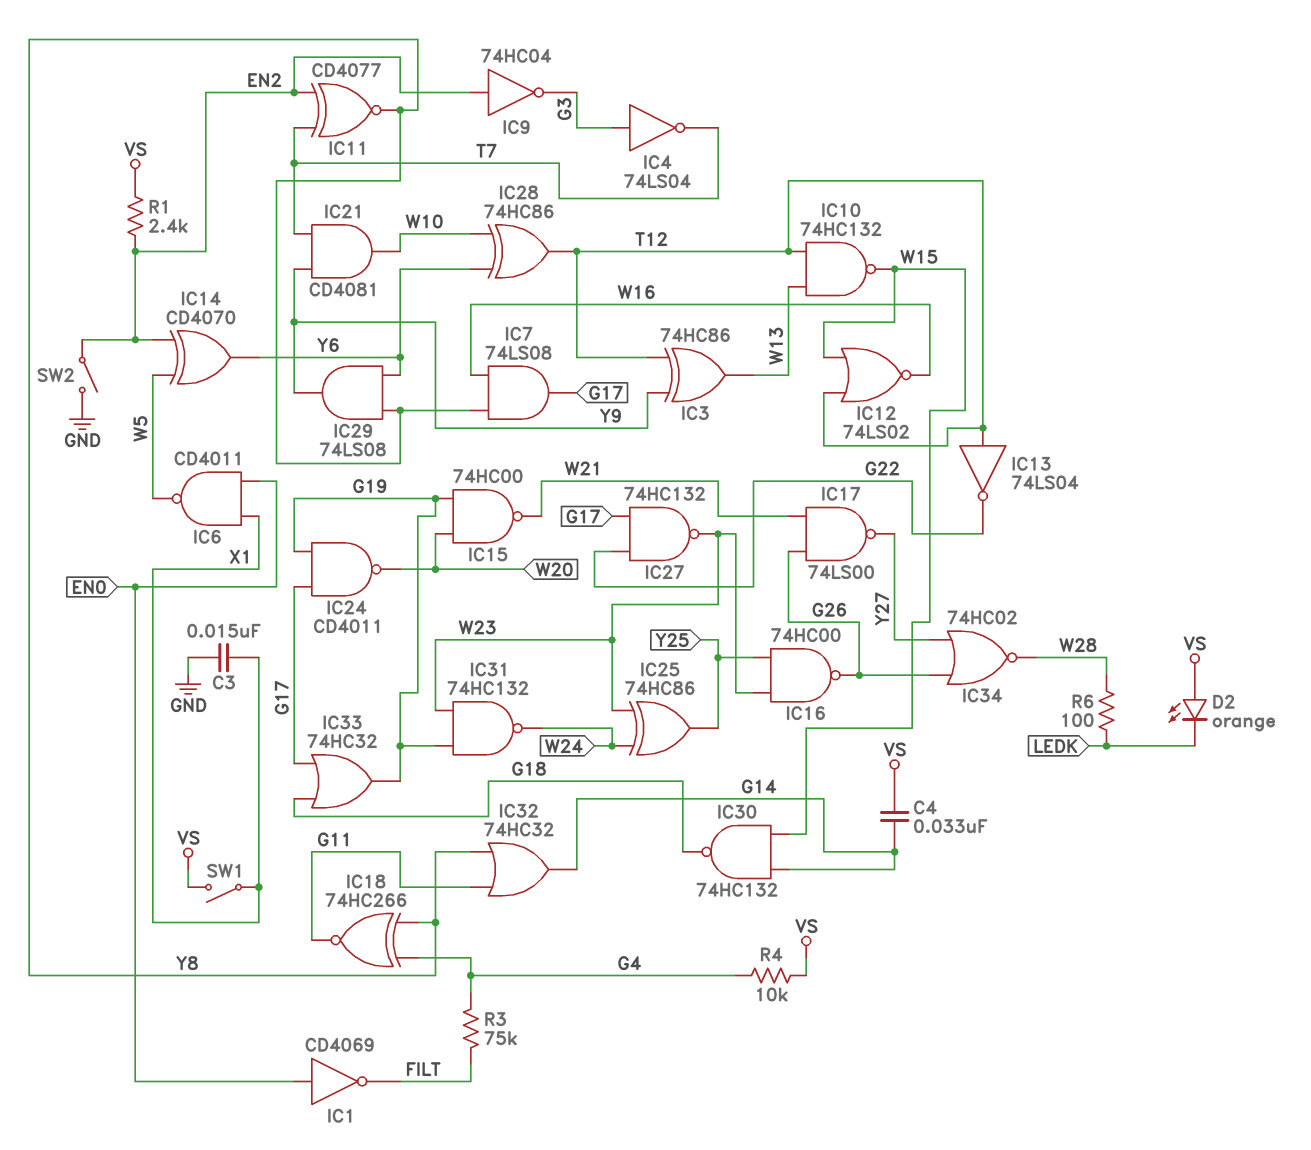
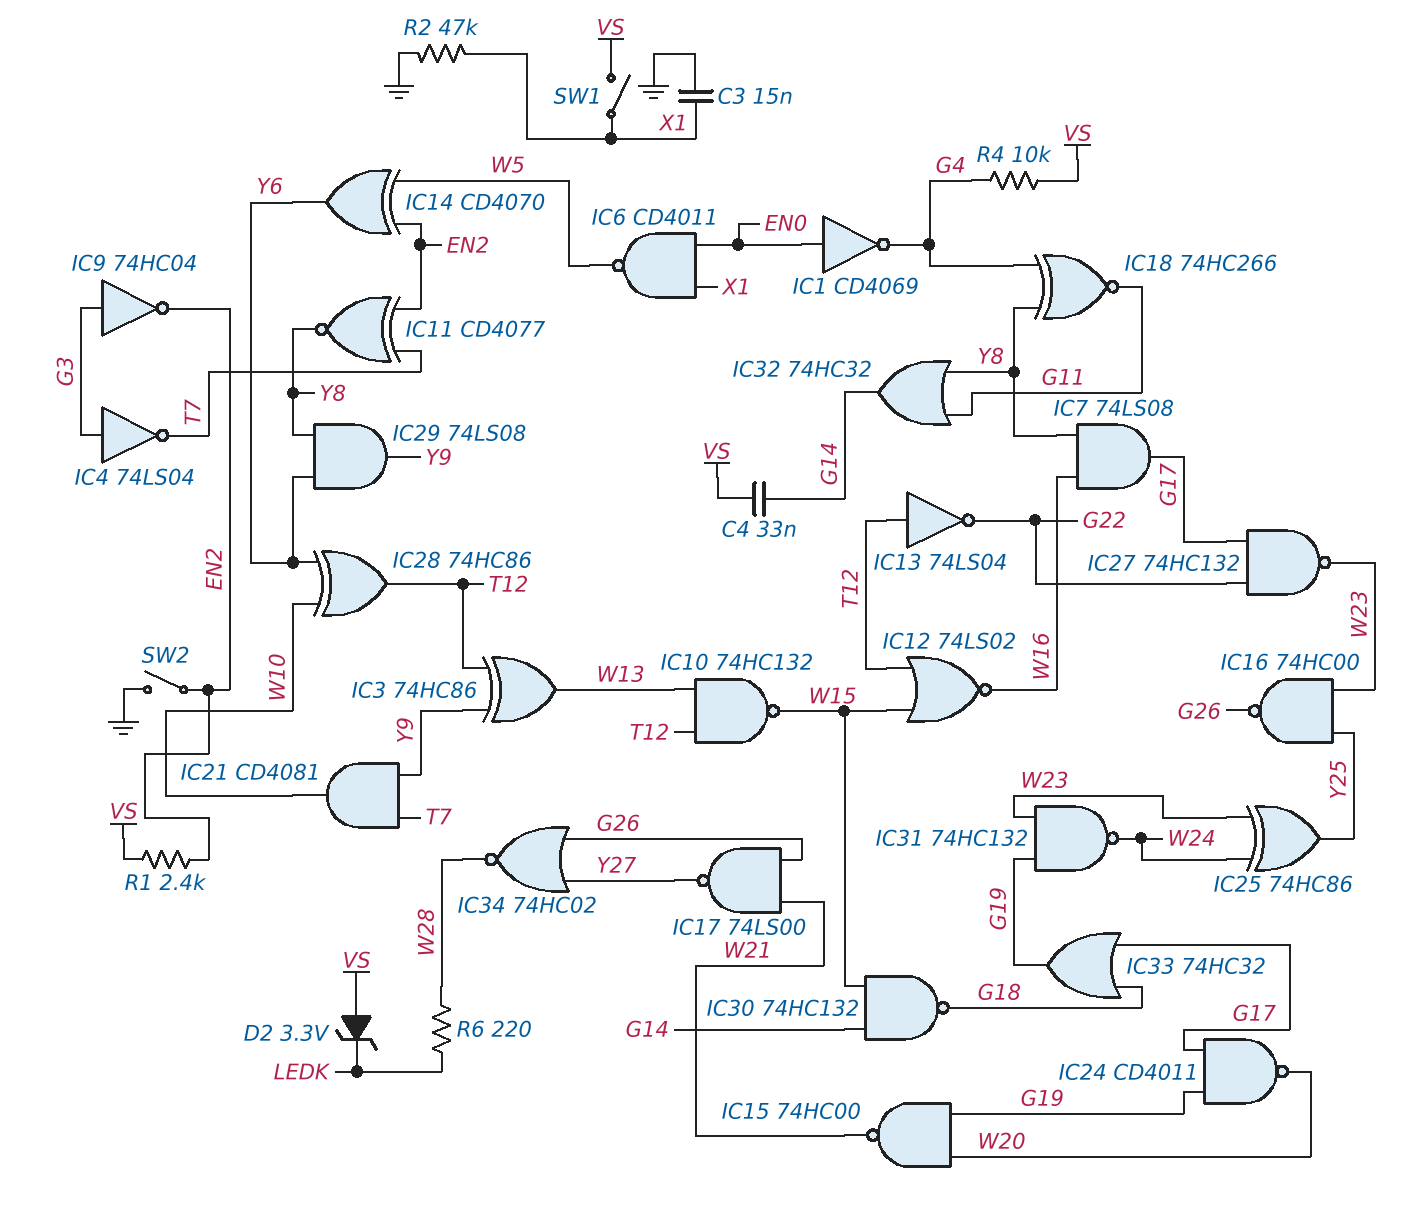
D2: LED orange (A VS, K LEDK) -> zener 3.3V (A VS, K LEDK)
IC1: NOT CD4069 (in EN0, out FILT) -> NOT CD4069 (in EN0, out G4)
IC9: NOT 74HC04 (in EN2, out G3) -> NOT 74HC04 (in G3, out EN2)
R2: none -> 47k (GND, X1)
R3: 75k (FILT, G4) -> none
R6: 100 (LEDK, W28) -> 220 (LEDK, W28)

